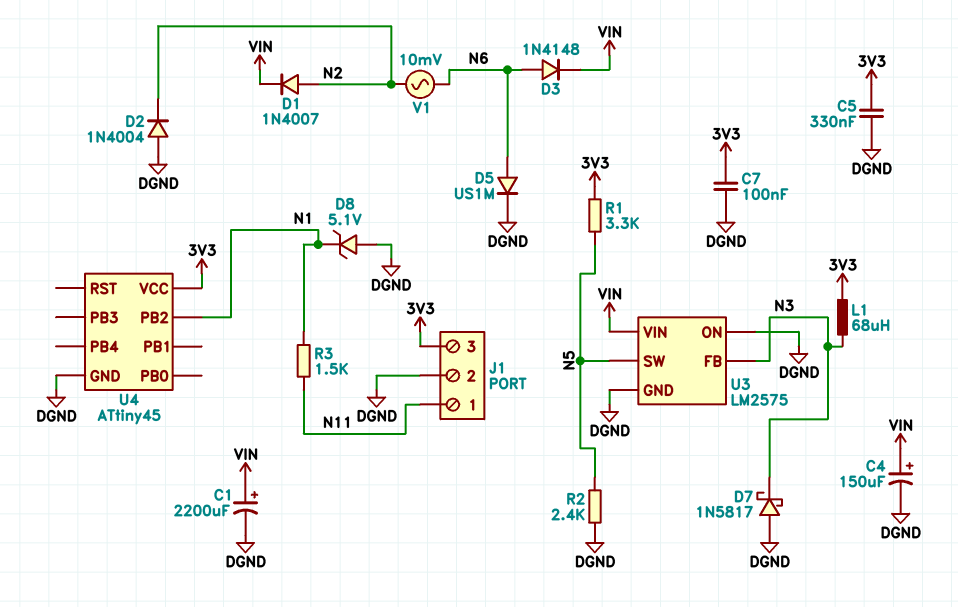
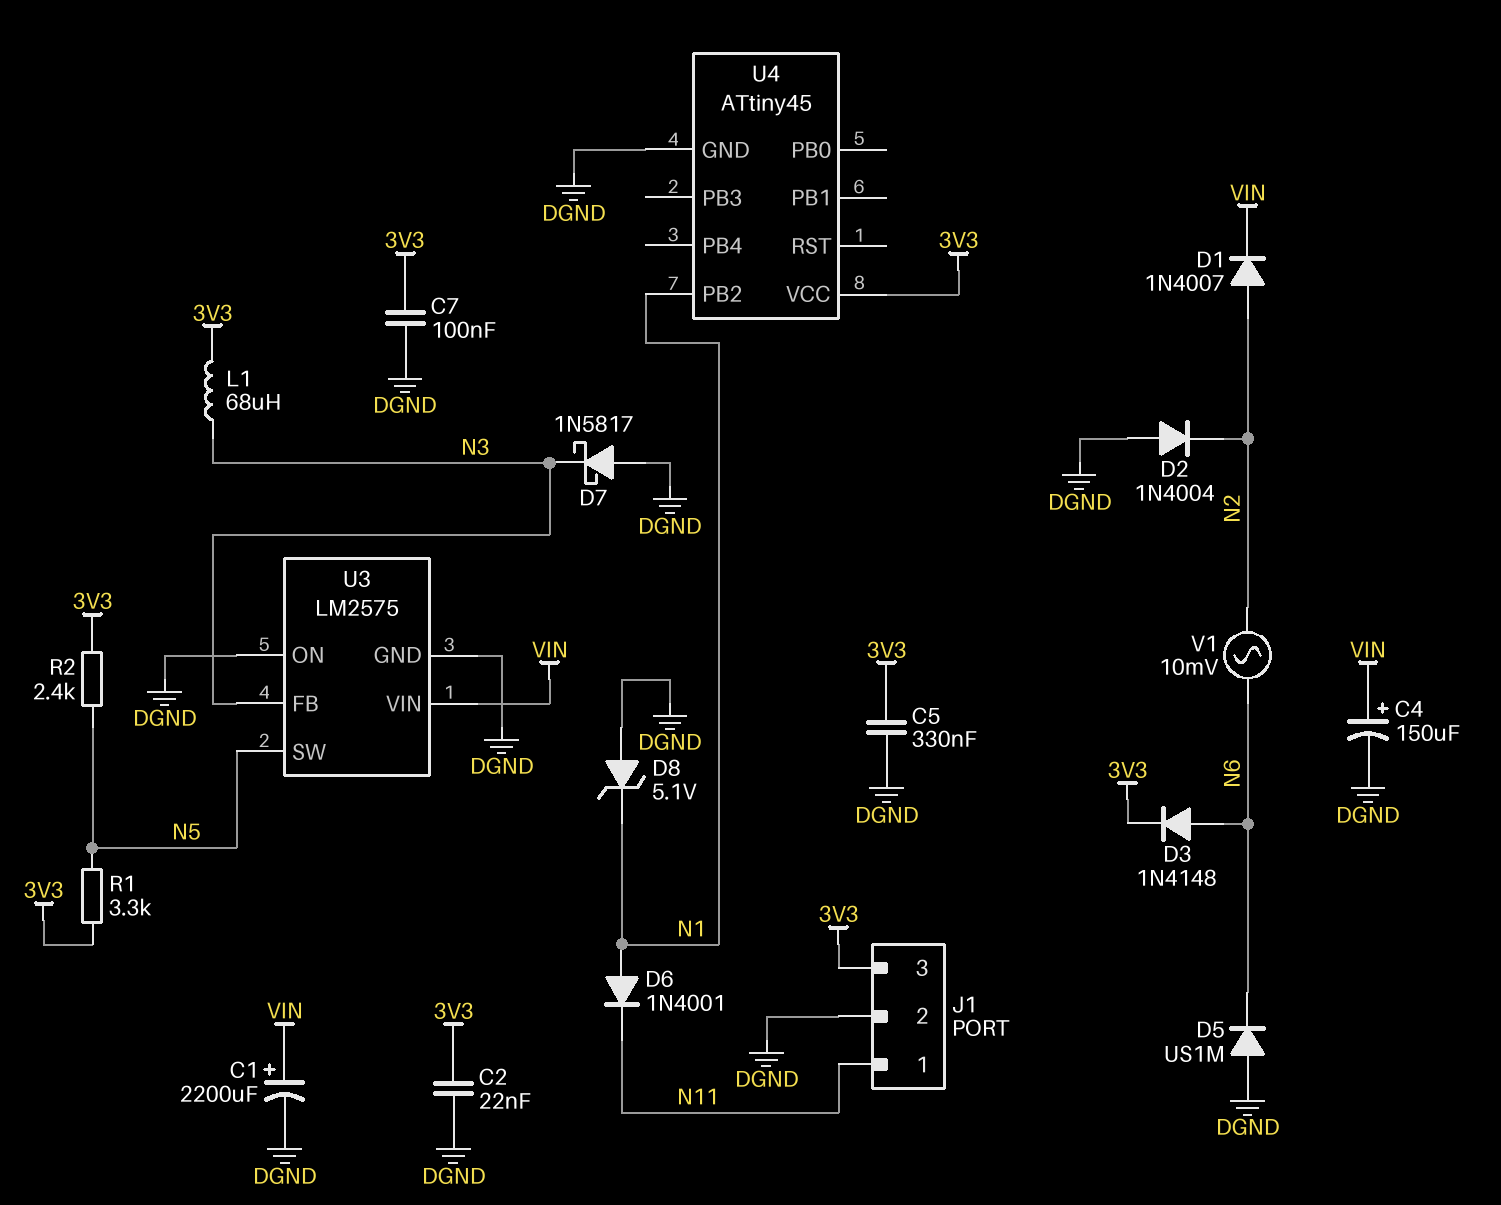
C2: none -> 22nF (3V3, DGND)
D3: diode 1N4148 (A N6, K VIN) -> diode 1N4148 (A N6, K 3V3)
D5: diode US1M (A N6, K DGND) -> diode US1M (A DGND, K N6)
D6: none -> diode 1N4001 (A N1, K N11)
R2: 2.4k (DGND, N5) -> 2.4k (3V3, N5)
R3: 1.5k (N1, N11) -> none

